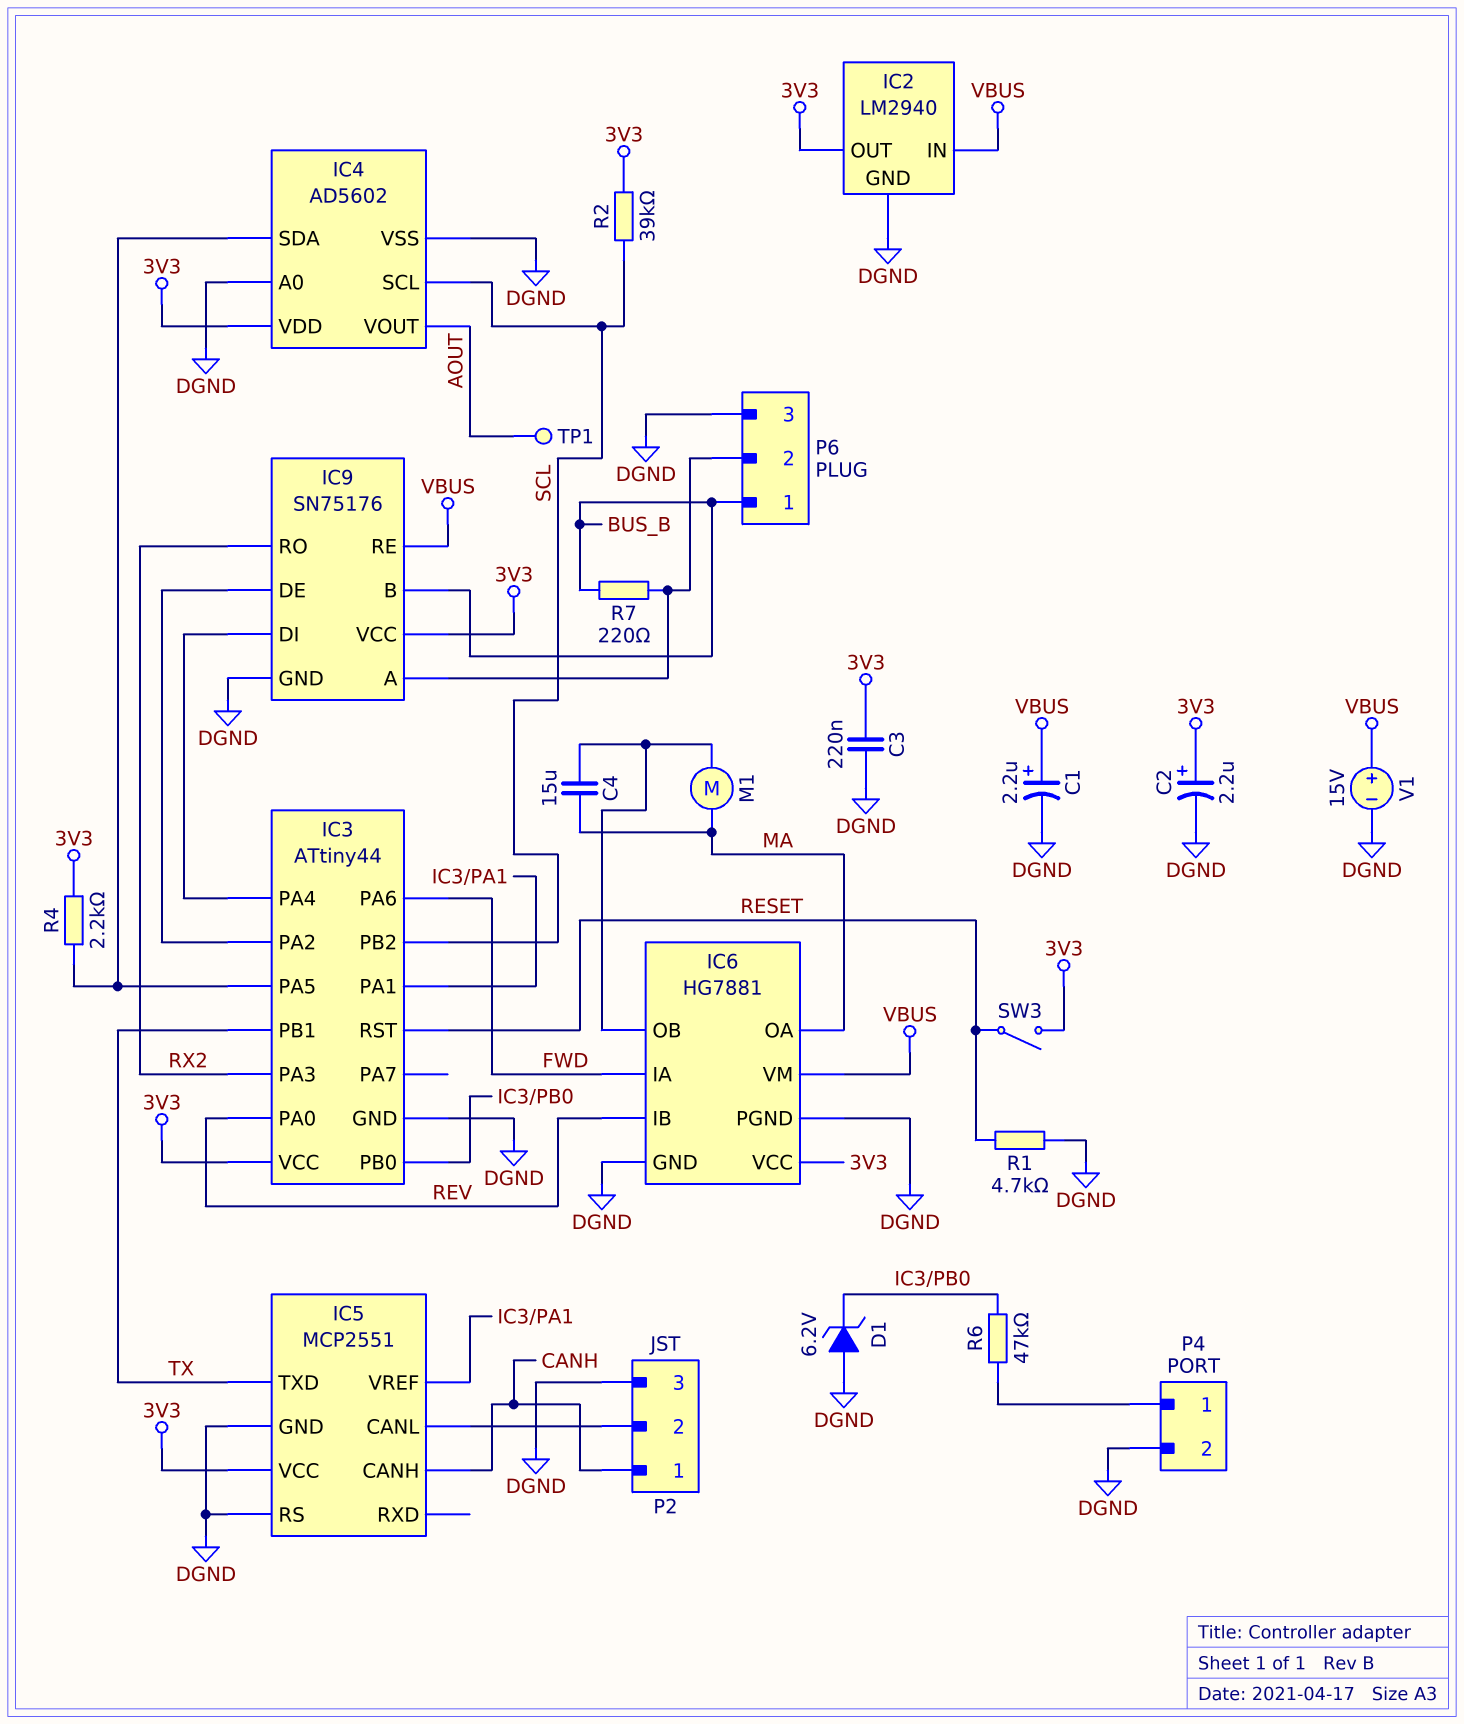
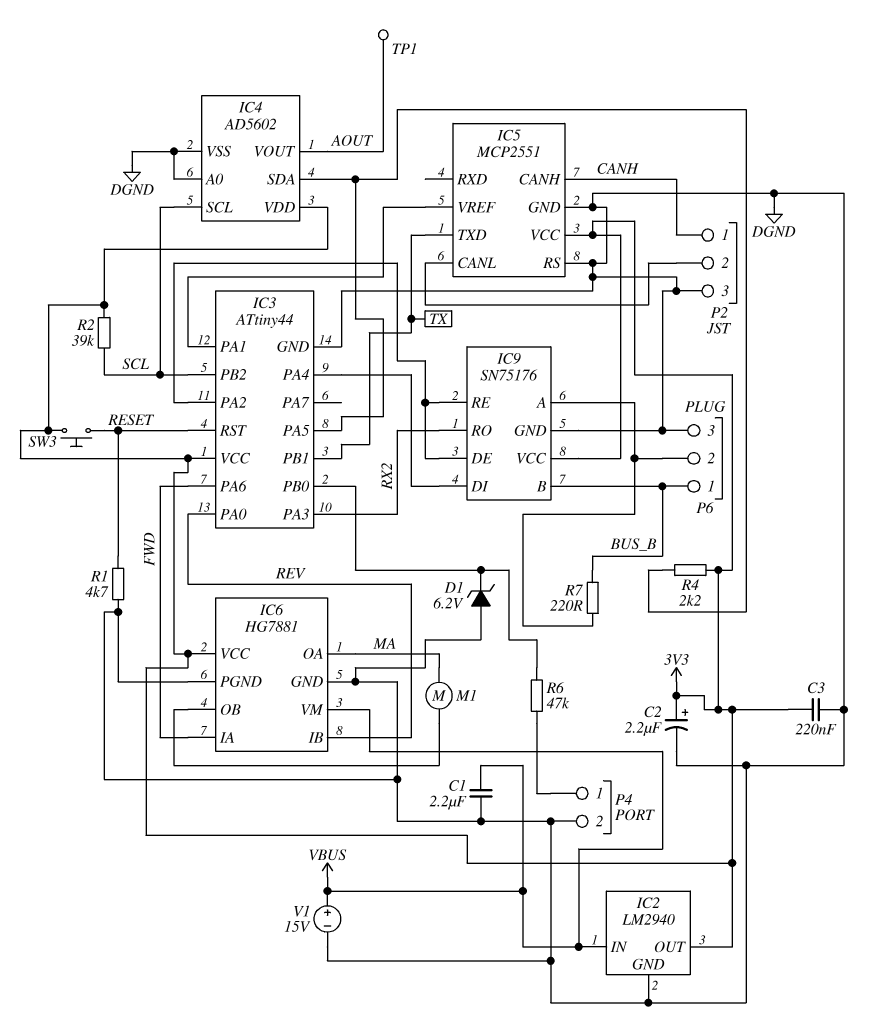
C1: 2.2uF (plus VBUS, minus DGND) -> 2.2uF (DGND, VBUS)
C4: 15uF (IC6/OB, MA) -> none
IC9 pin RE: VBUS -> IC3/PA2
SW3: switch (3V3, RESET) -> button (3V3, RESET)

